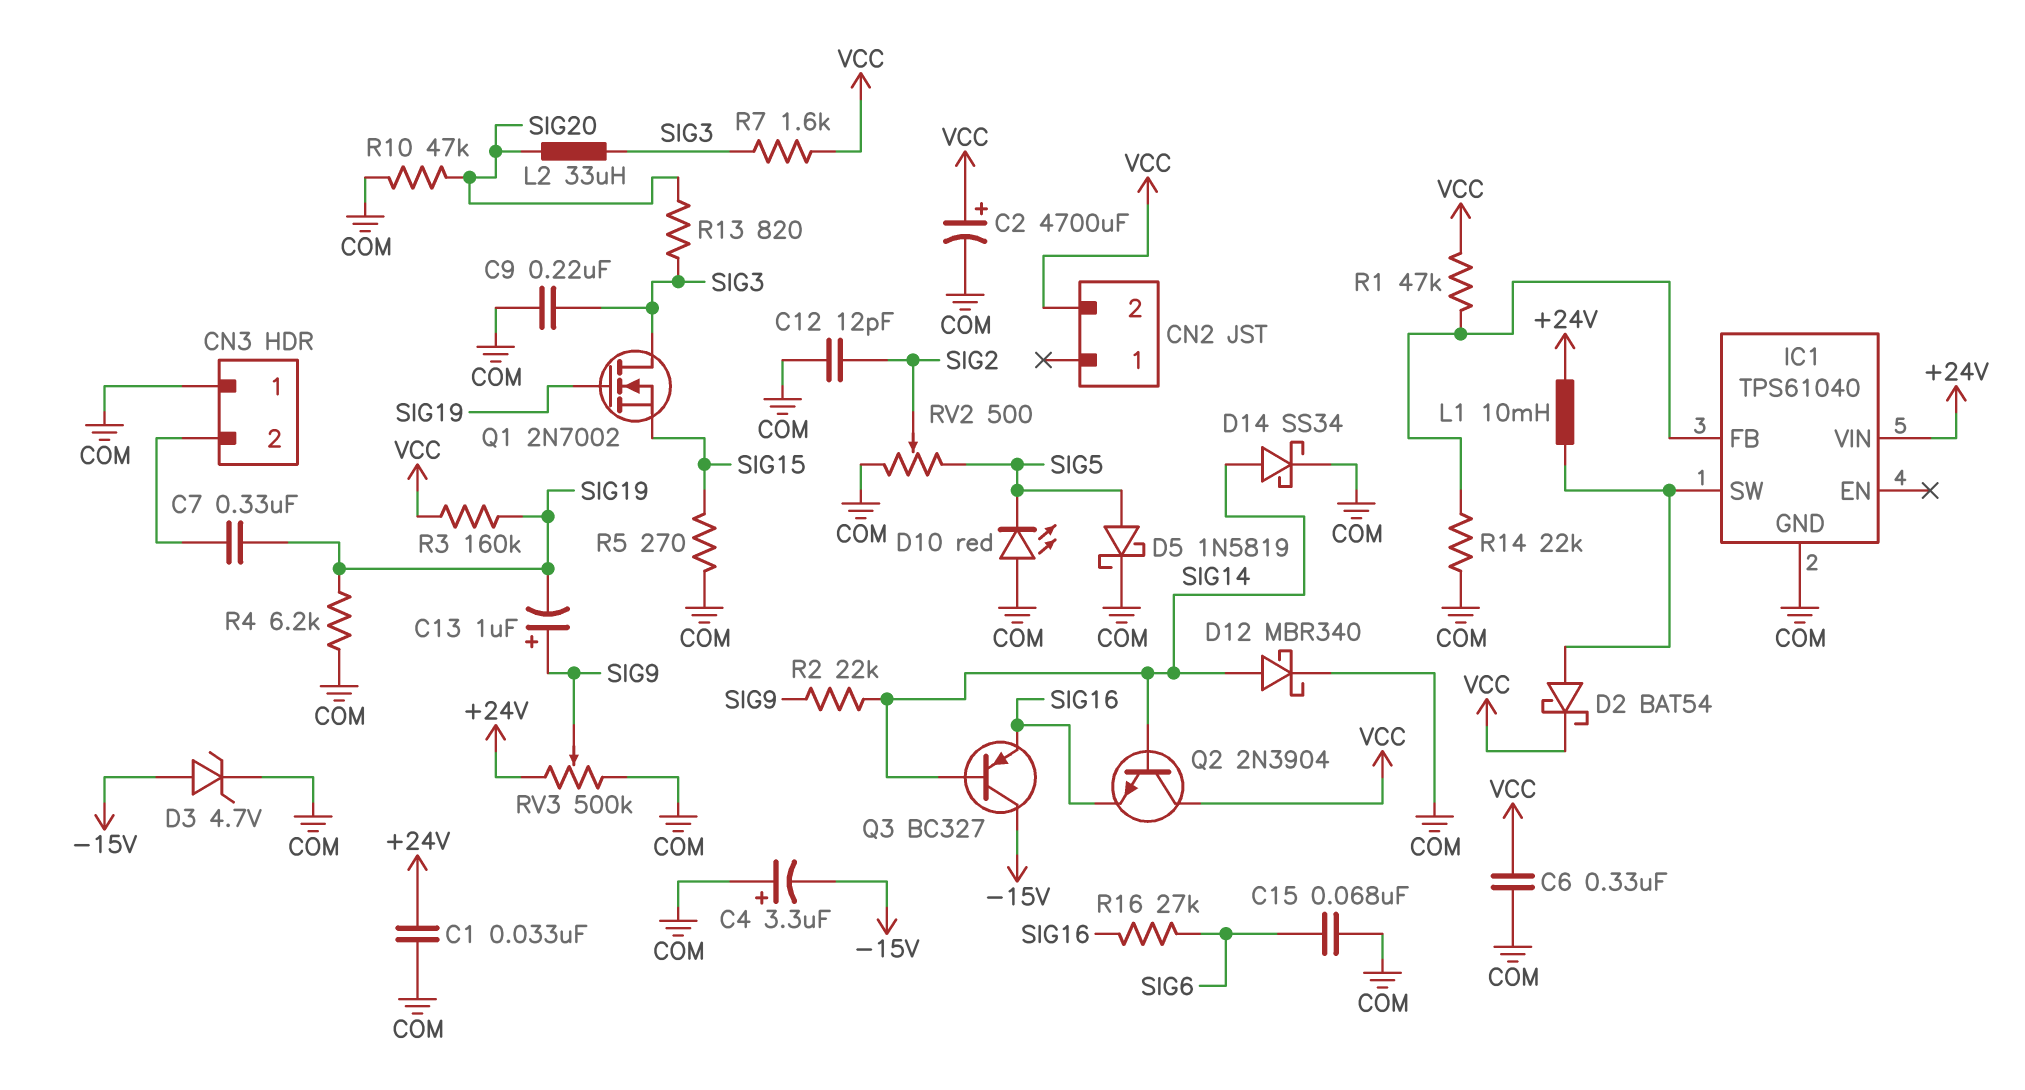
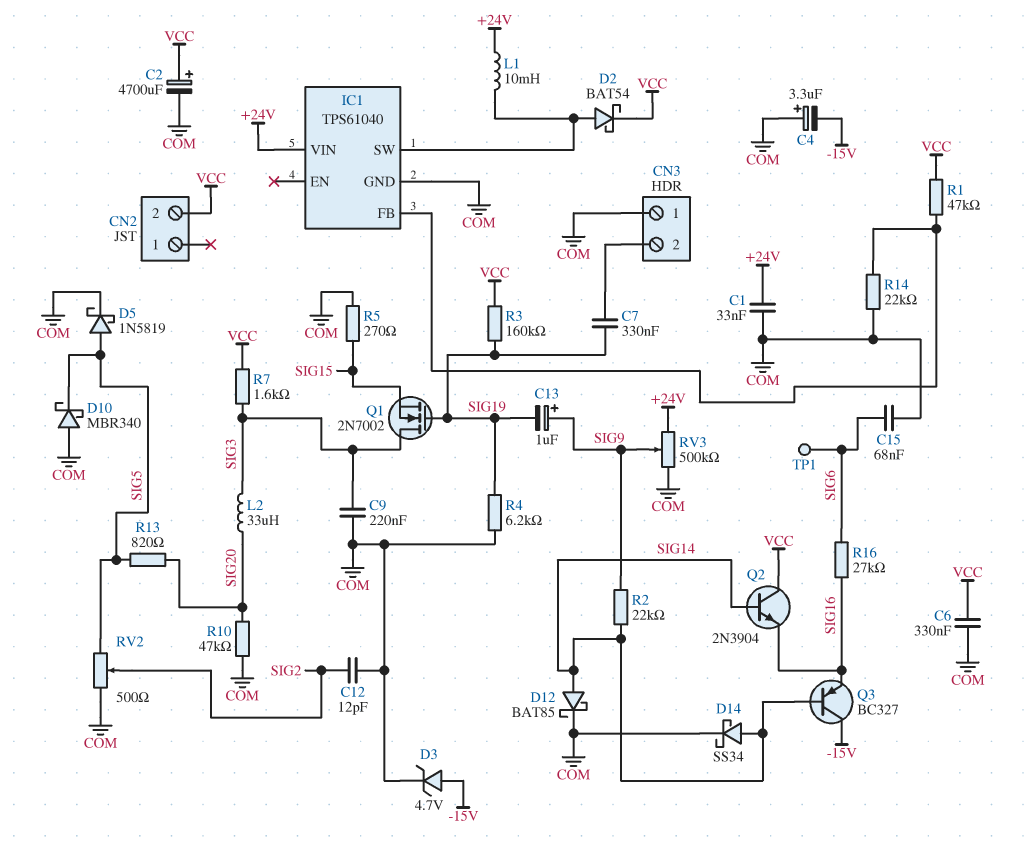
D10: LED red (A COM, K SIG5) -> schottky MBR340 (A COM, K SIG5)
D12: schottky MBR340 (A SIG14, K COM) -> schottky BAT85 (A SIG14, K COM)
R13: 820 (SIG3, SIG20) -> 820 (SIG5, SIG20)
TP1: none -> test point (SIG6)

